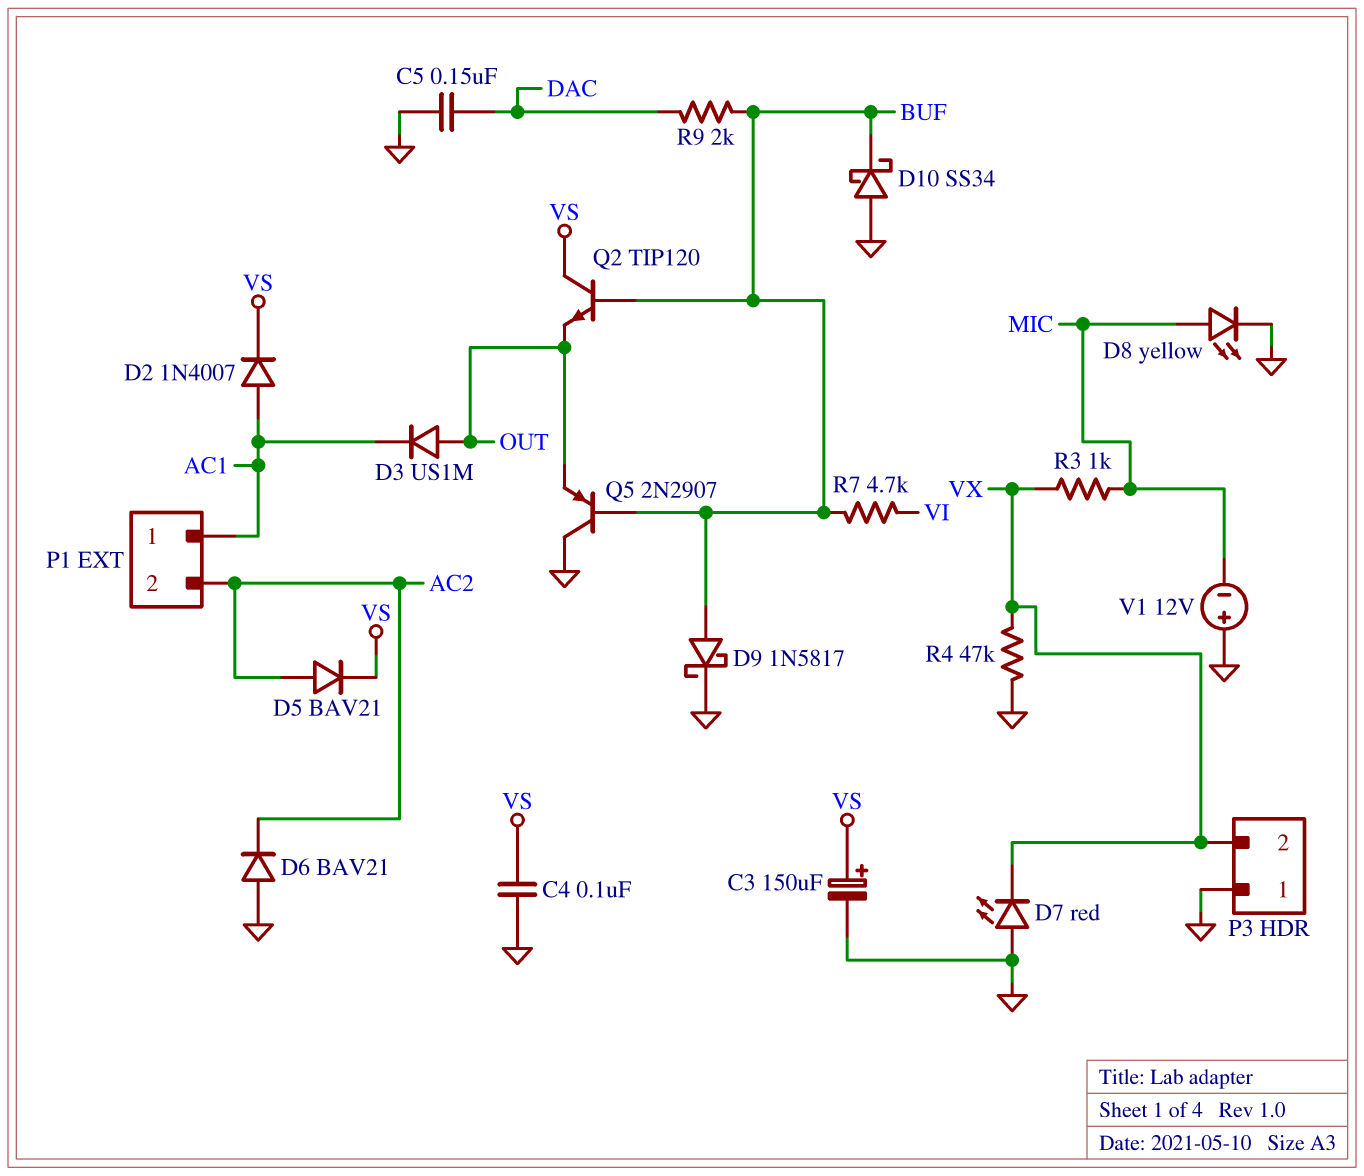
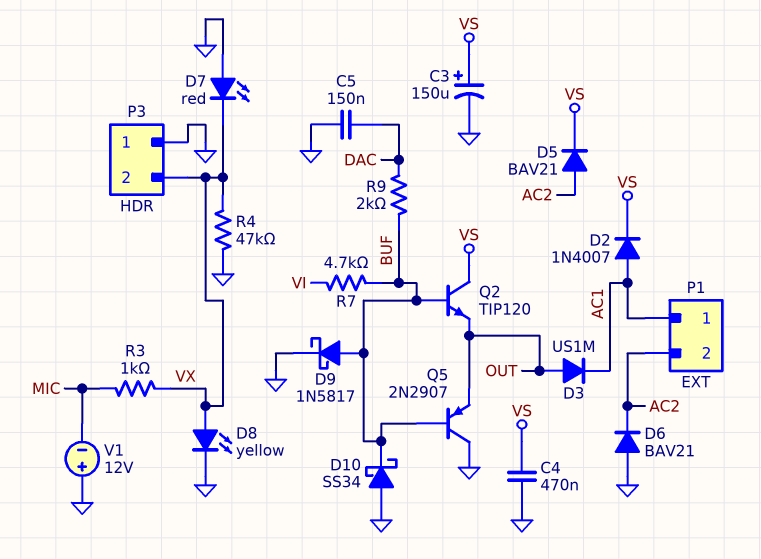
C4: 100nF (GND, VS) -> 470nF (GND, VS)
D8: LED yellow (A MIC, K GND) -> LED yellow (A VX, K GND)

